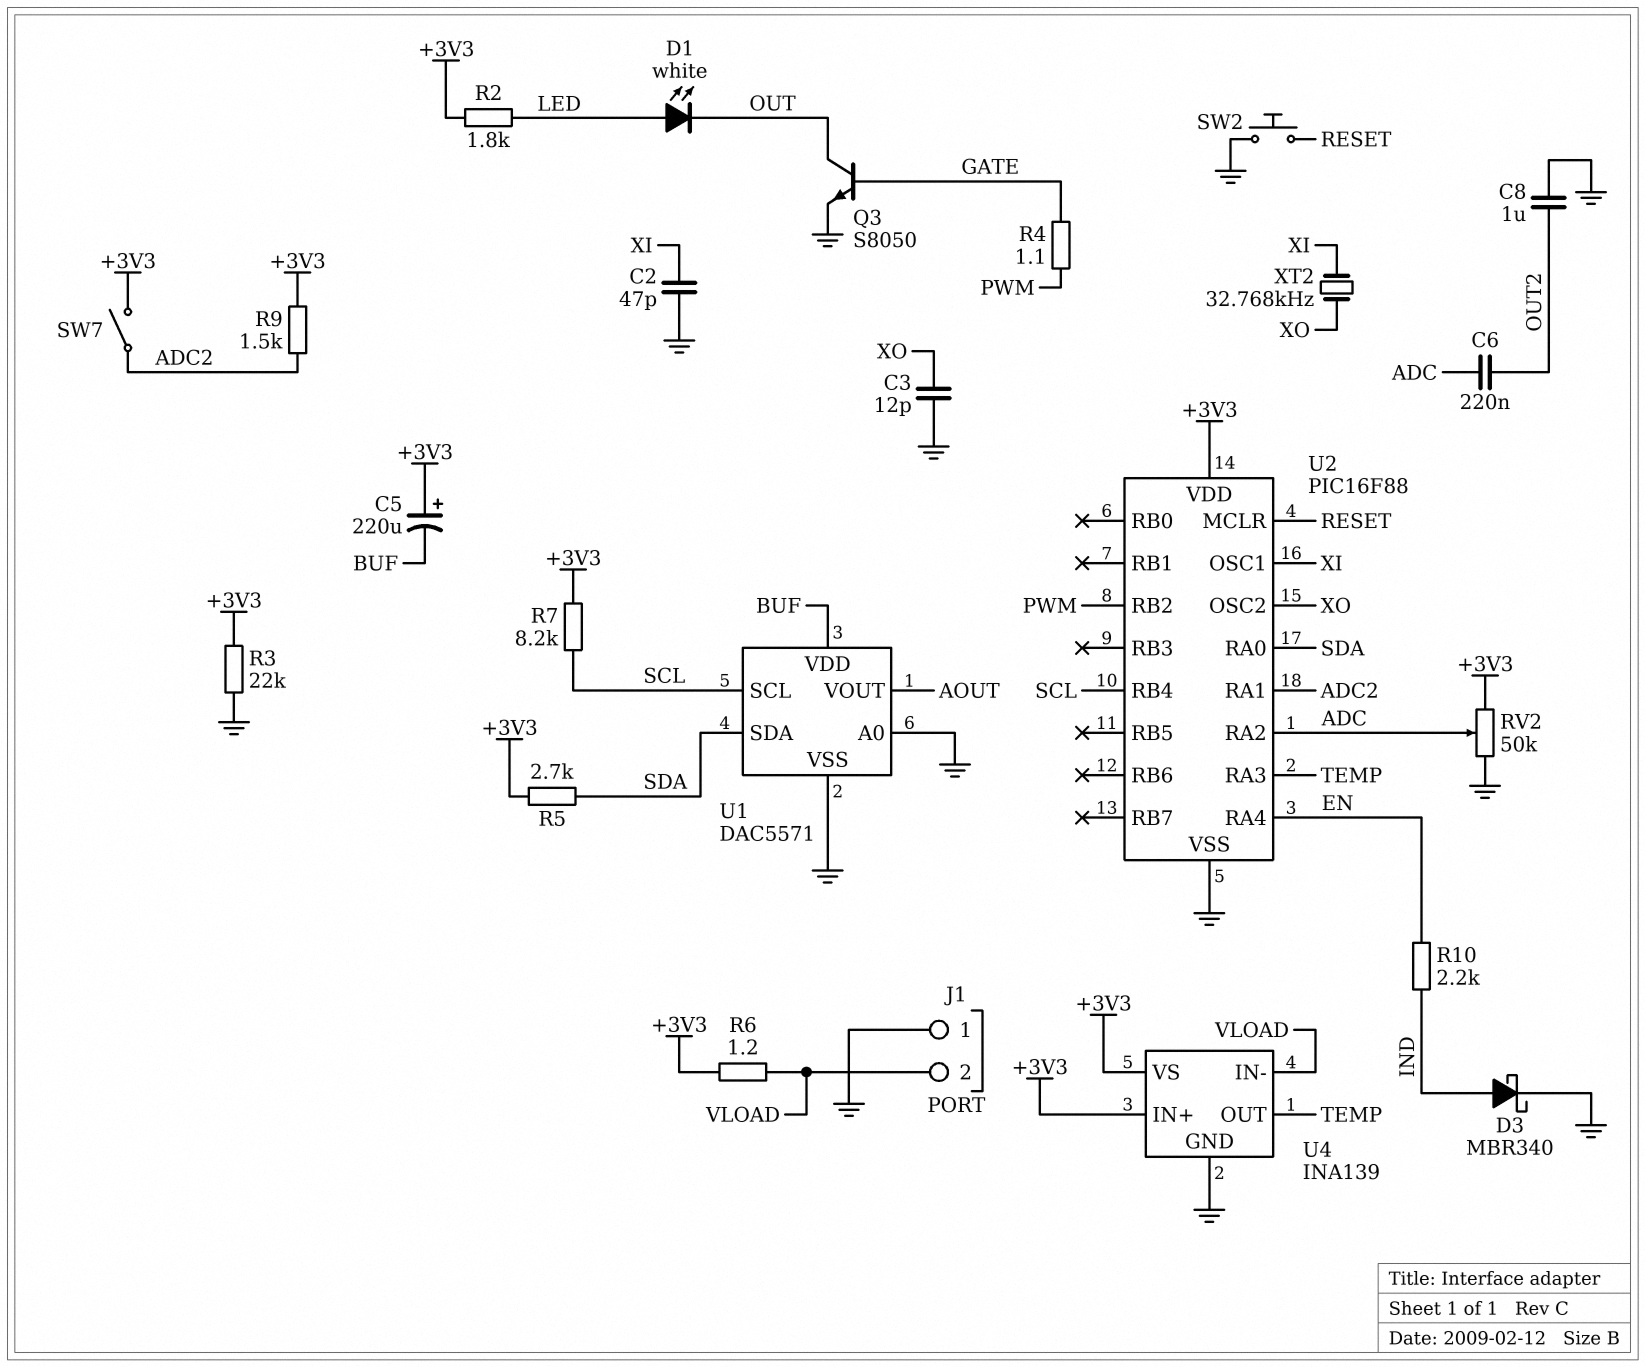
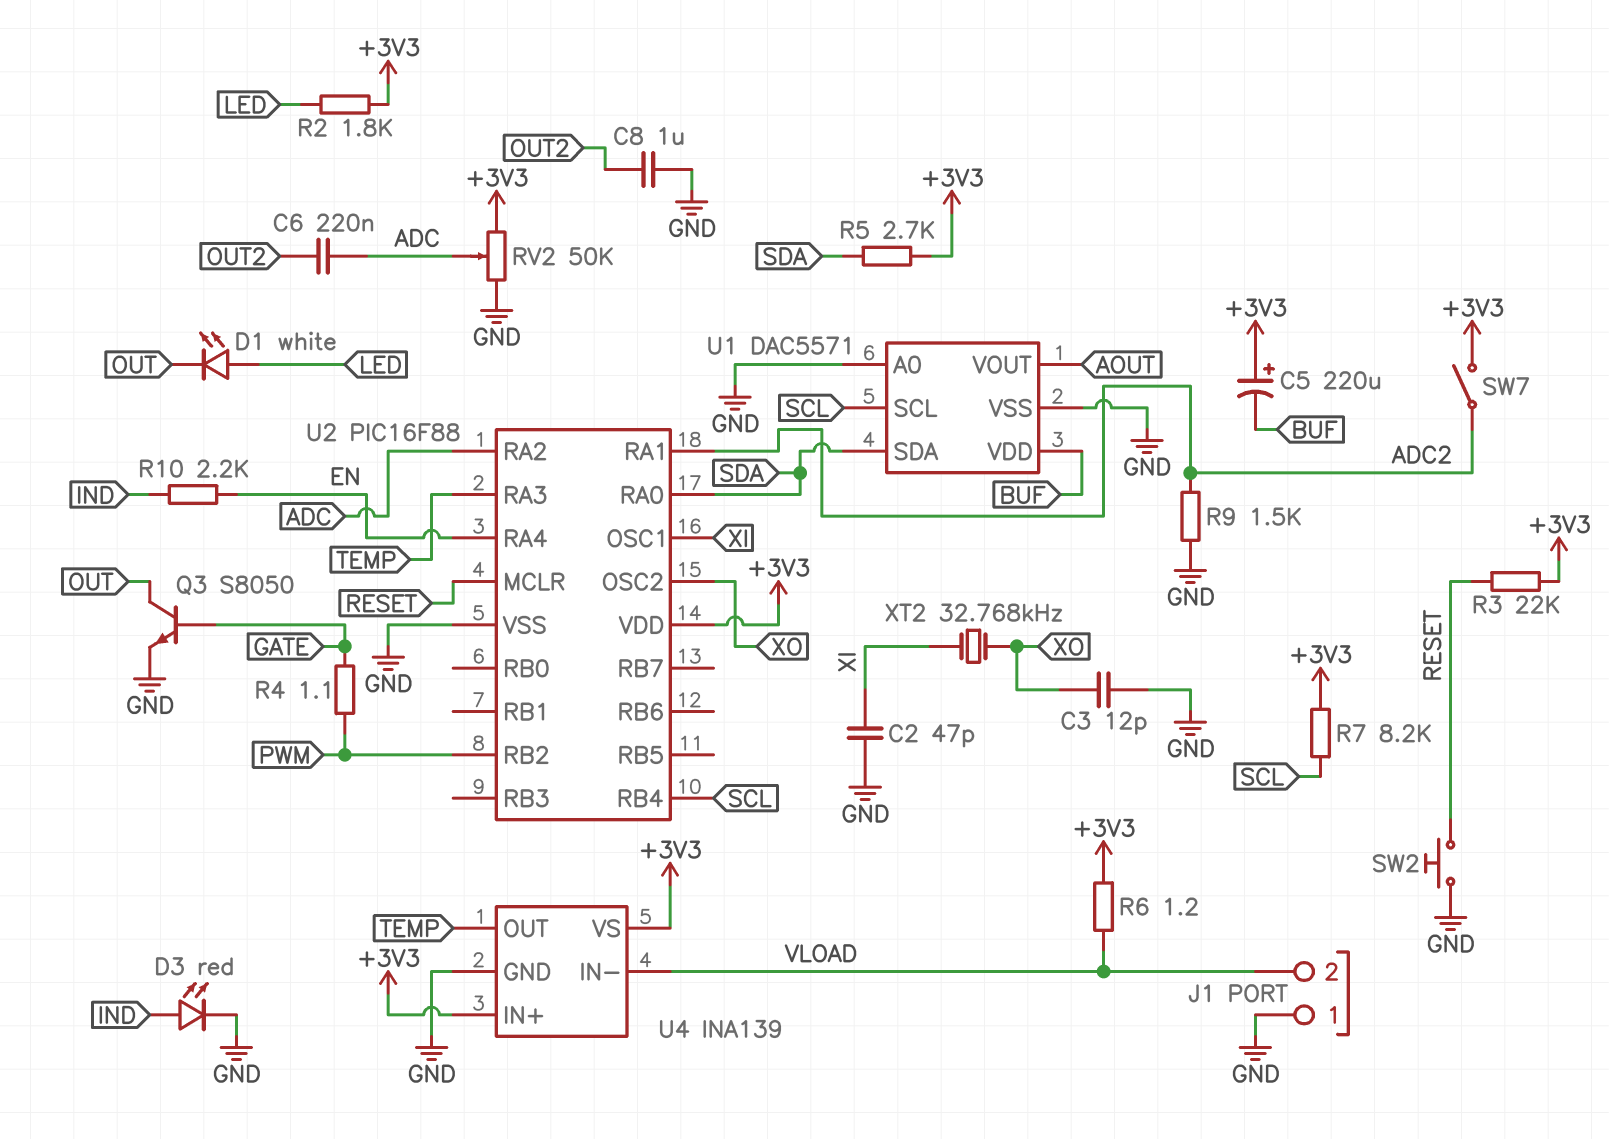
D3: schottky MBR340 (A IND, K GND) -> LED red (A IND, K GND)
R3: 22k (+3V3, GND) -> 22k (+3V3, RESET)
R9: 1.5k (+3V3, ADC2) -> 1.5k (ADC2, GND)

